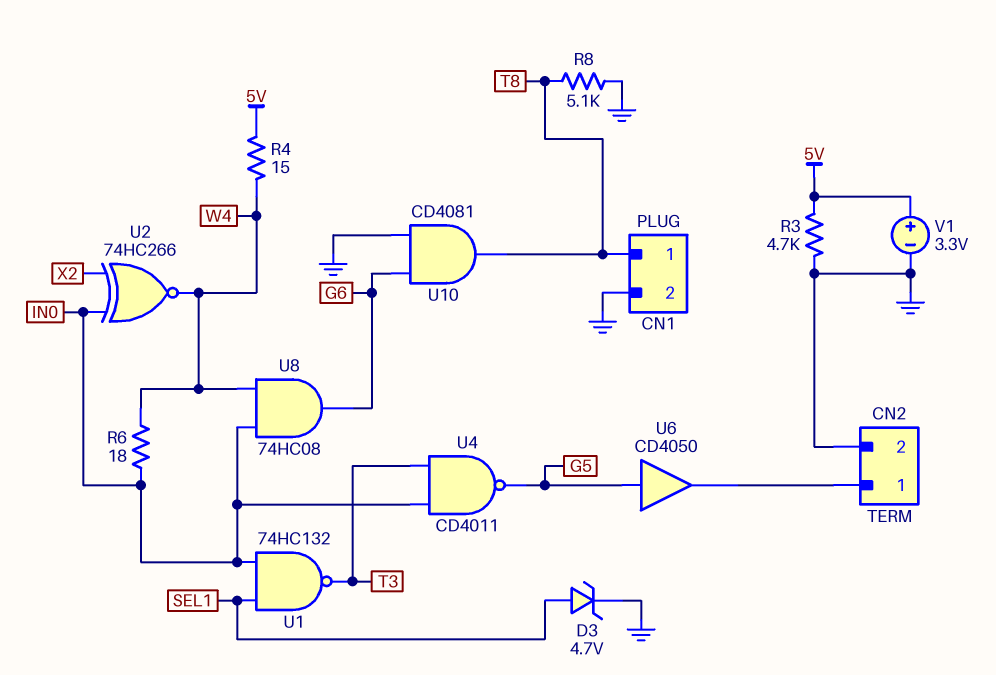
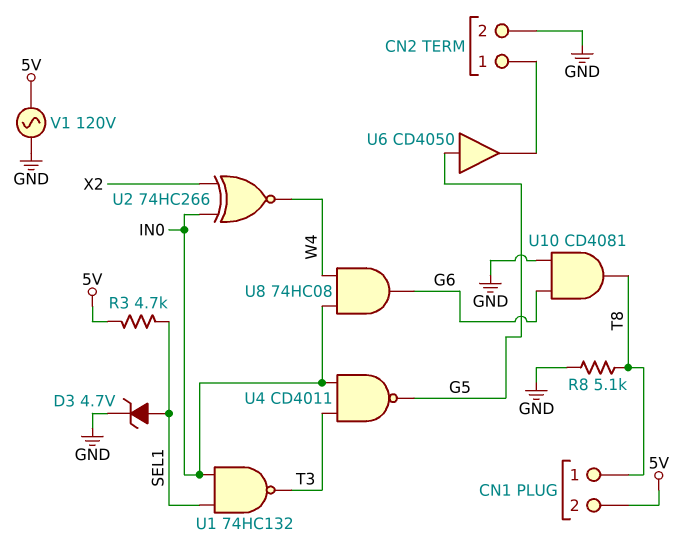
CN1 pin 2: GND -> 5V
R3: 4.7k (5V, GND) -> 4.7k (5V, SEL1)
R4: 15 (5V, W4) -> none
R6: 18 (IN0, W4) -> none
V1: 3.3V (plus 5V, minus GND) -> AC 120V (5V, GND)

